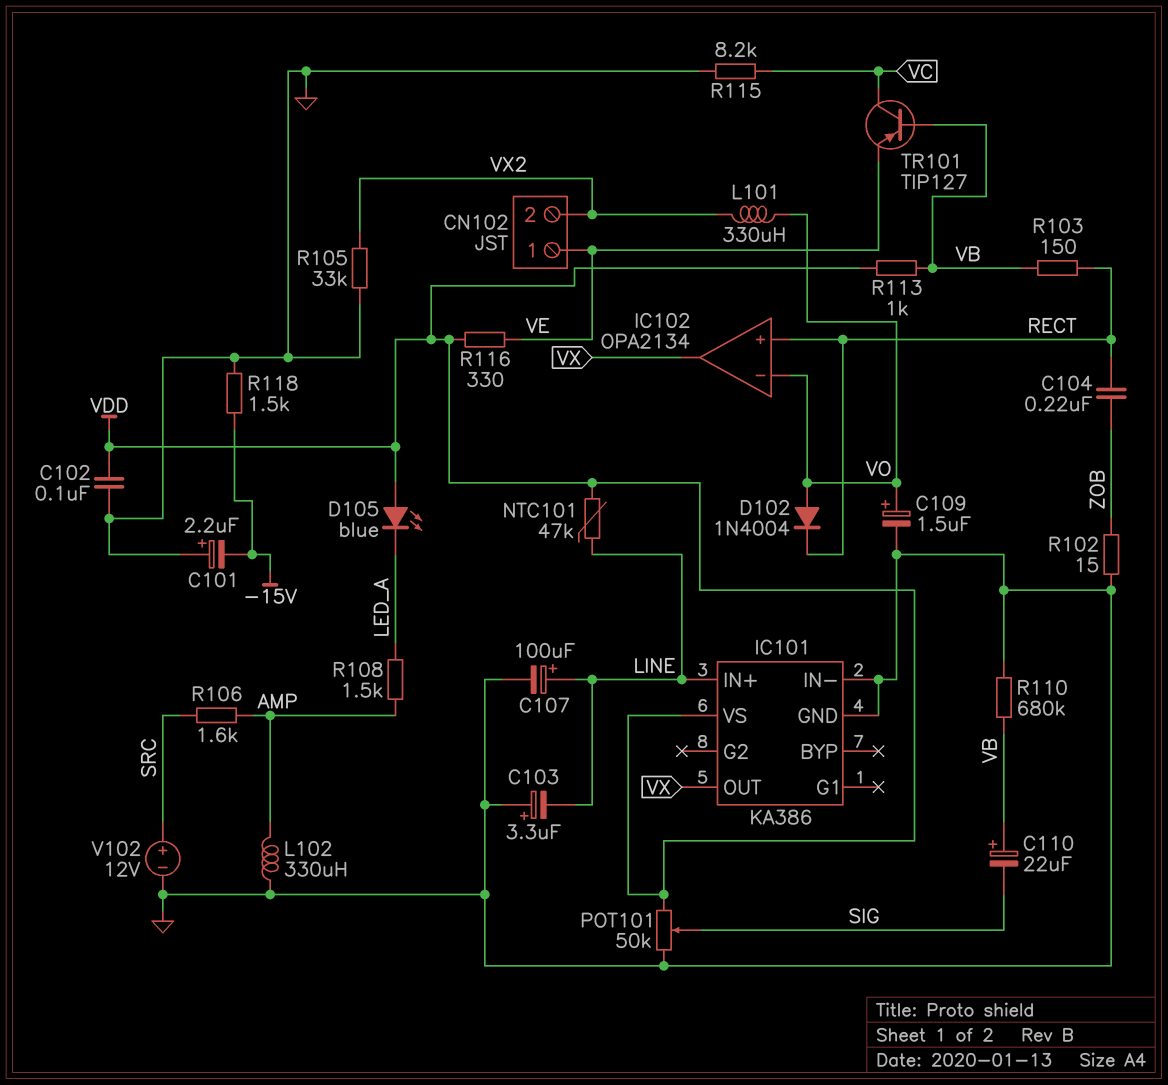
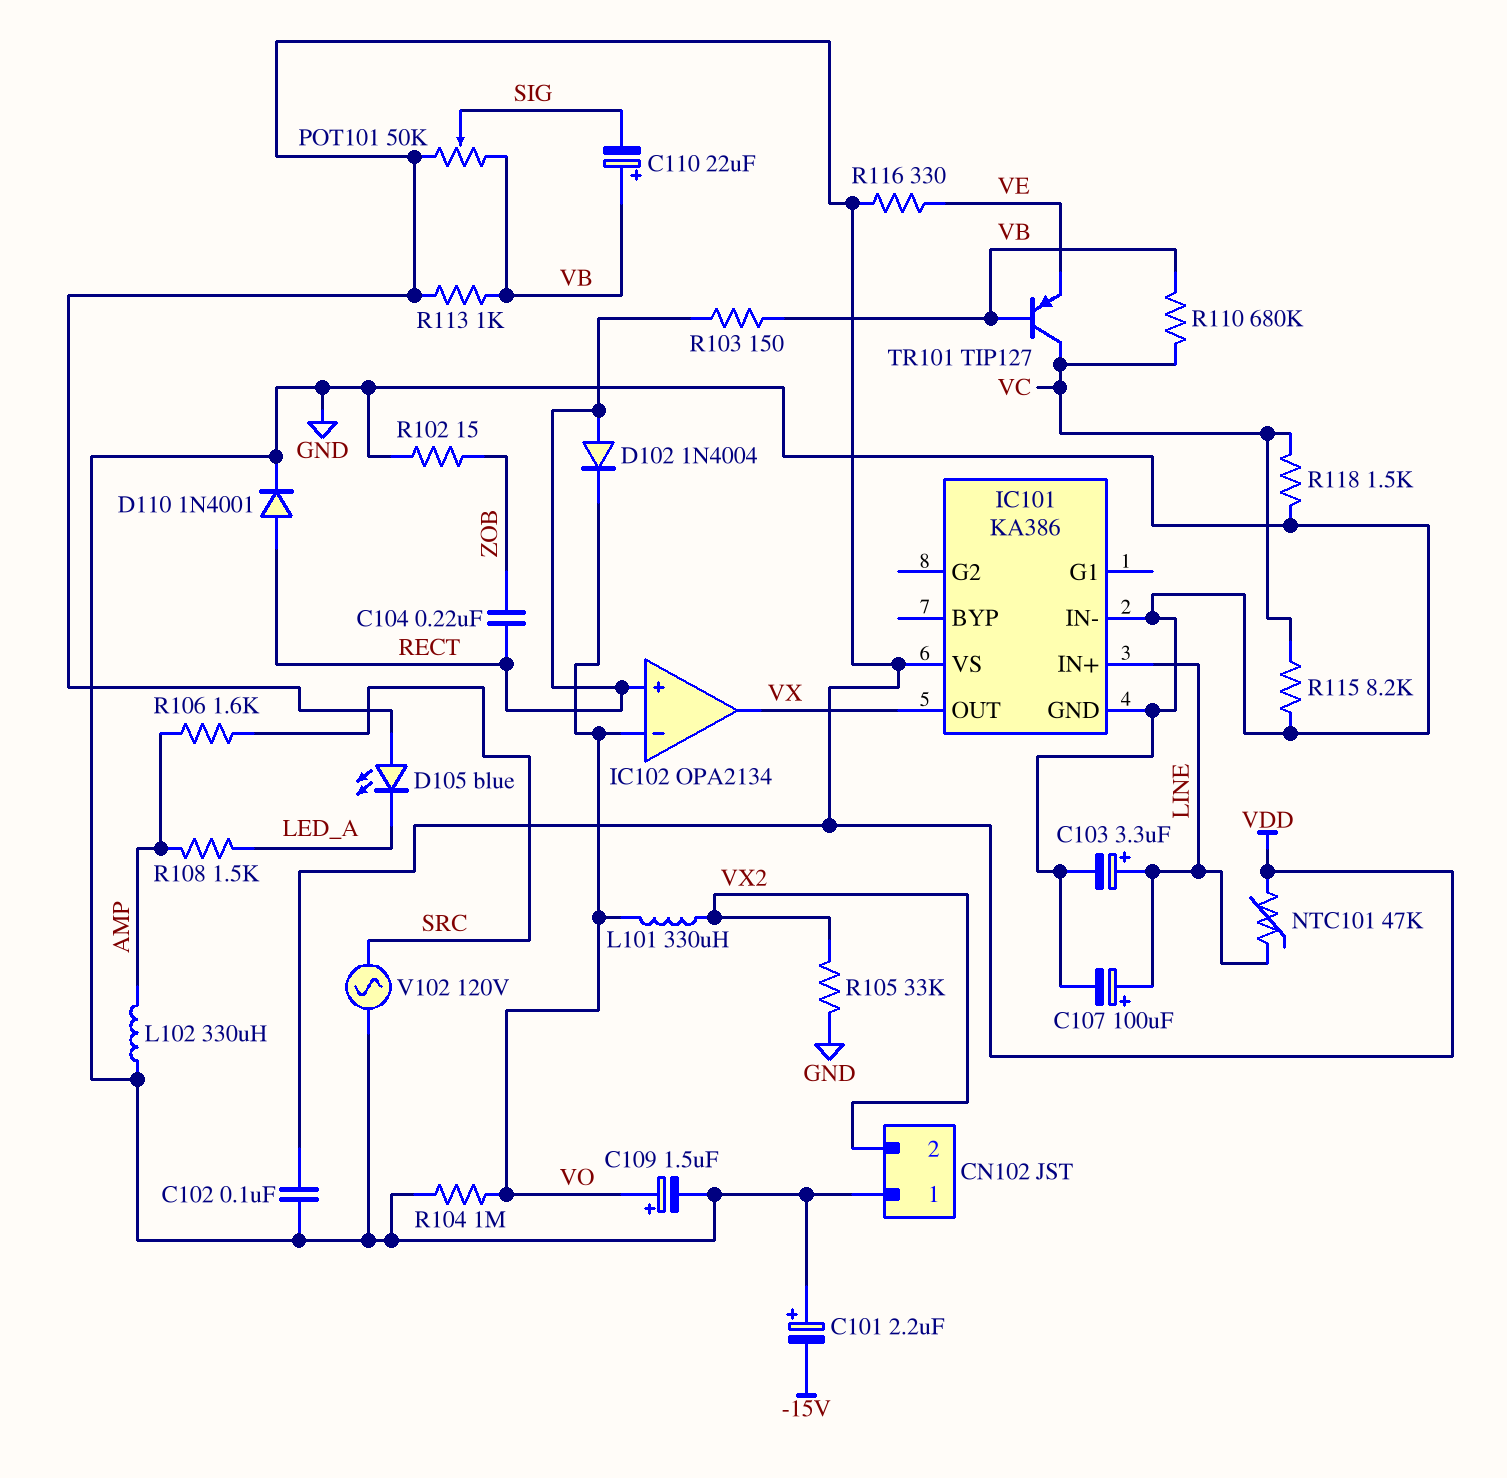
C103: 3.3uF (plus GND, minus LINE) -> 3.3uF (plus LINE, minus GND)
CN102 pin 1: VE -> GND
D102: diode 1N4004 (A VO, K RECT) -> diode 1N4004 (A RECT, K VO)
D110: none -> diode 1N4001 (A RECT, K GND)
POT101: 50k (GND, VDD, wiper SIG) -> 50k (VB, VDD, wiper SIG)
R104: none -> 1M (GND, VO)
R110: 680k (GND, VB) -> 680k (VB, VC)
R118: 1.5k (-15V, GND) -> 1.5k (GND, VC)
V102: 12V (plus SRC, minus GND) -> AC 120V (GND, SRC)

